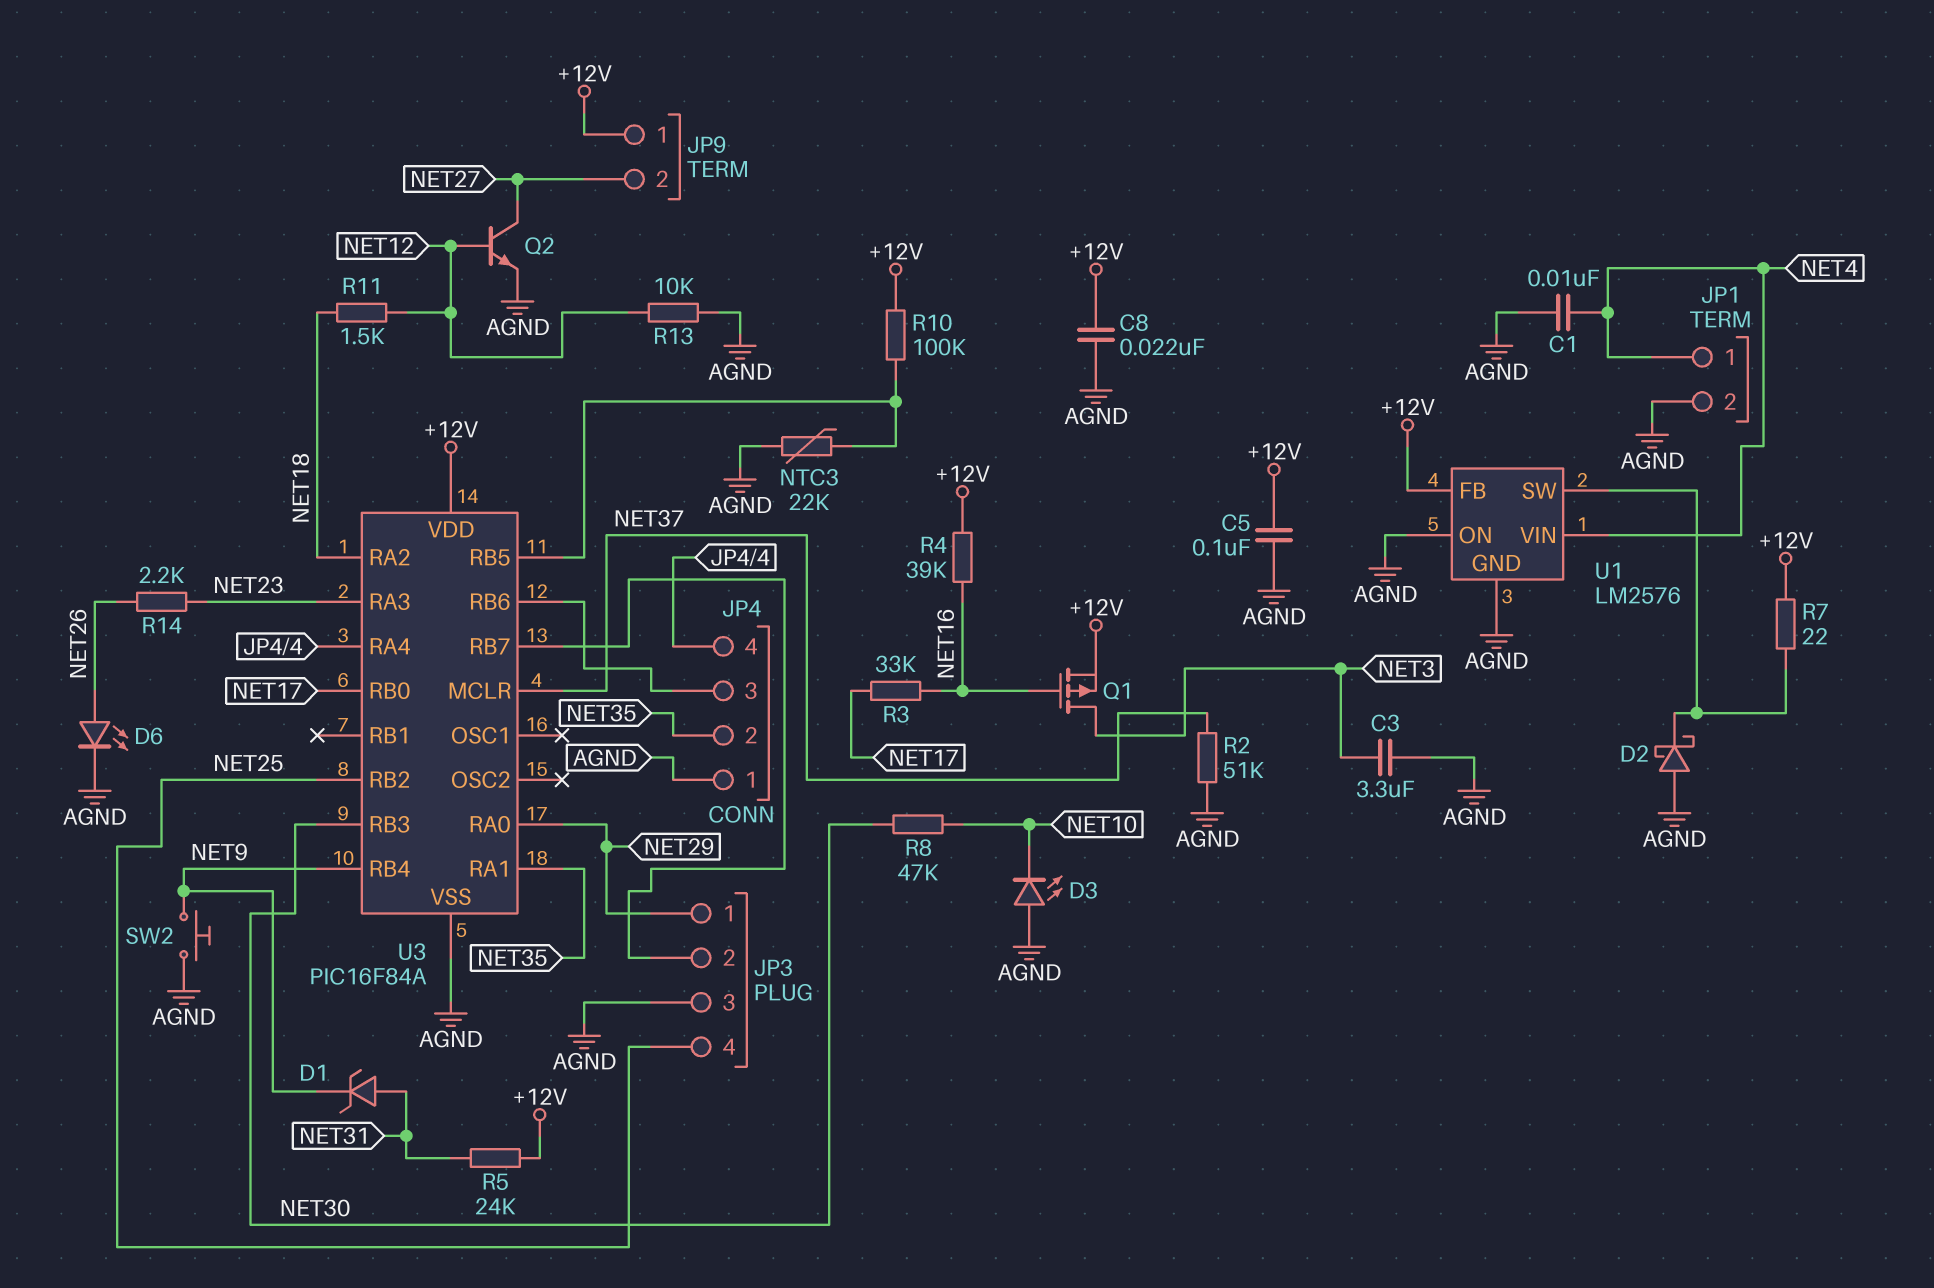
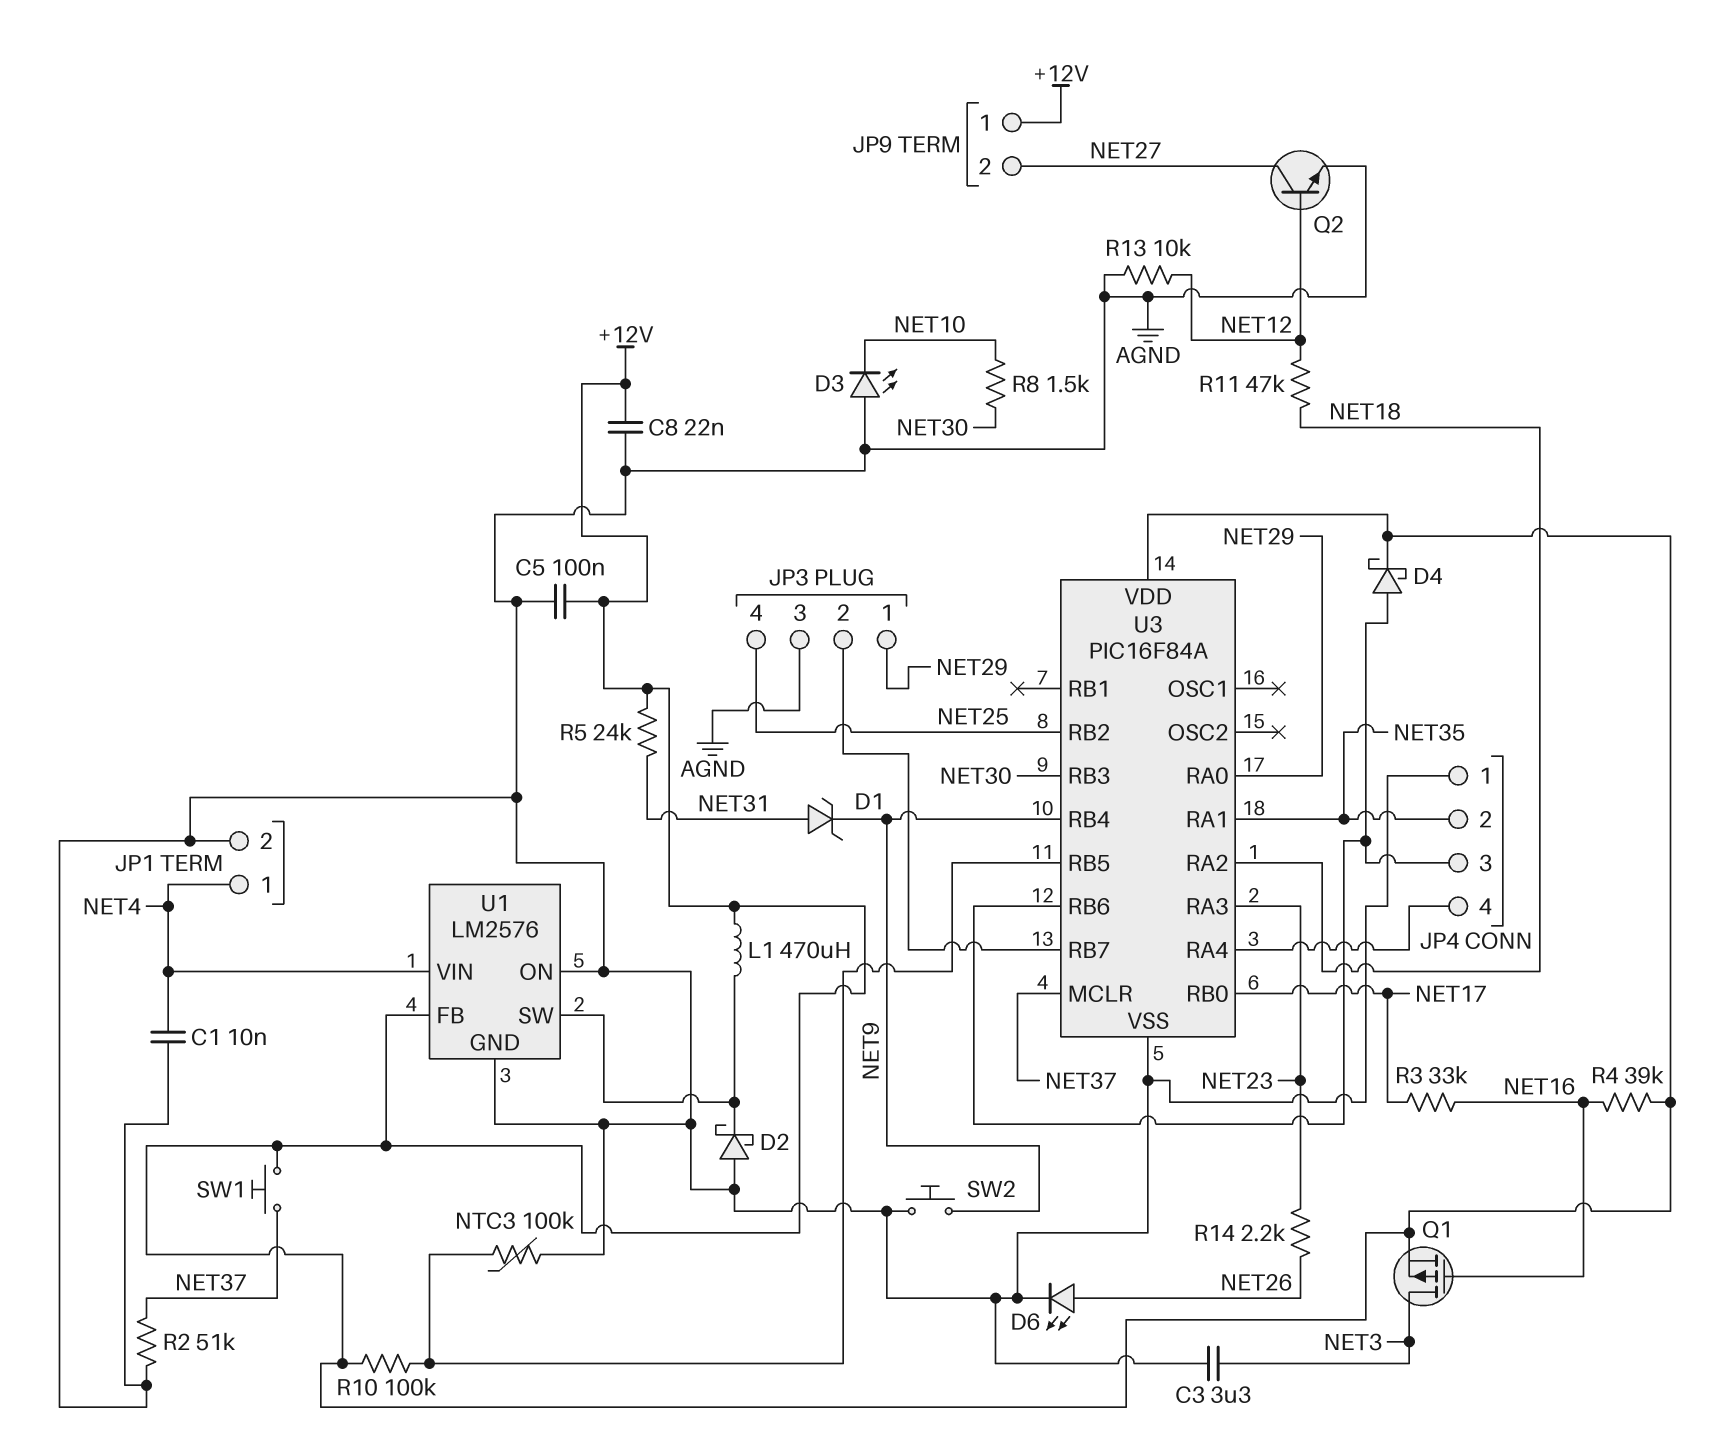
D4: none -> schottky (A JP4/3, K +12V)
L1: none -> 470uH (+12V, U1/SW)
NTC3: 22k (AGND, U3/RB5) -> 100k (AGND, U3/RB5)
R7: 22 (+12V, U1/SW) -> none
R8: 47k (NET10, NET30) -> 1.5k (NET10, NET30)
R11: 1.5k (NET12, NET18) -> 47k (NET12, NET18)
SW1: none -> button (+12V, NET37)

